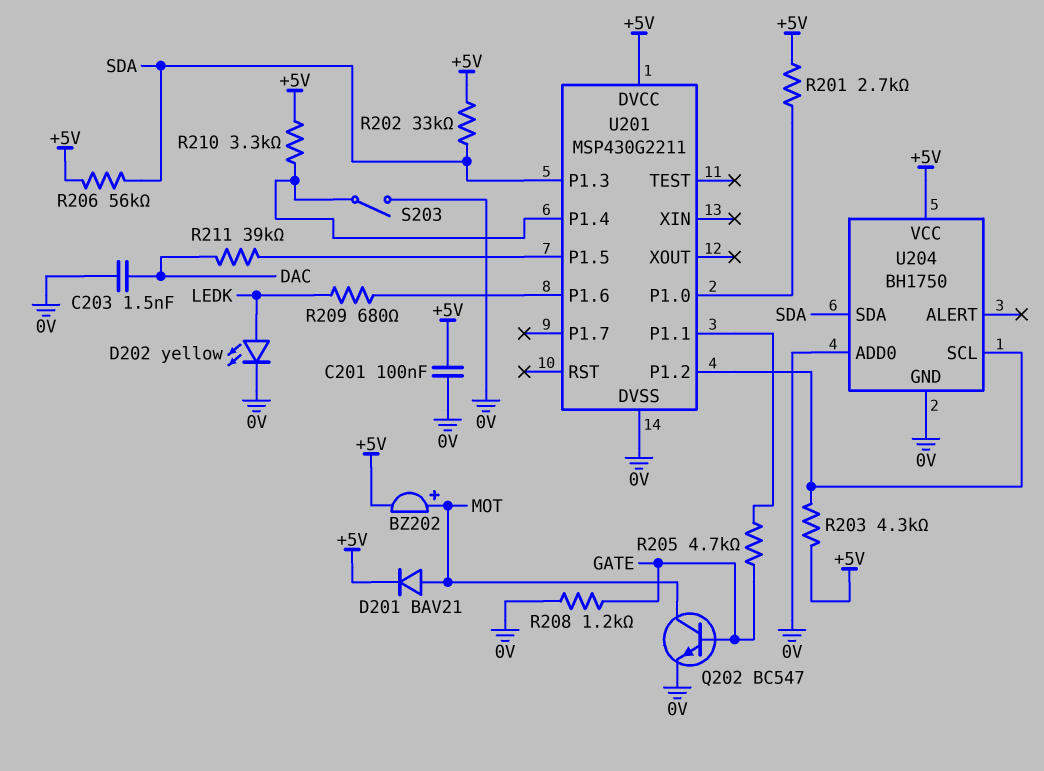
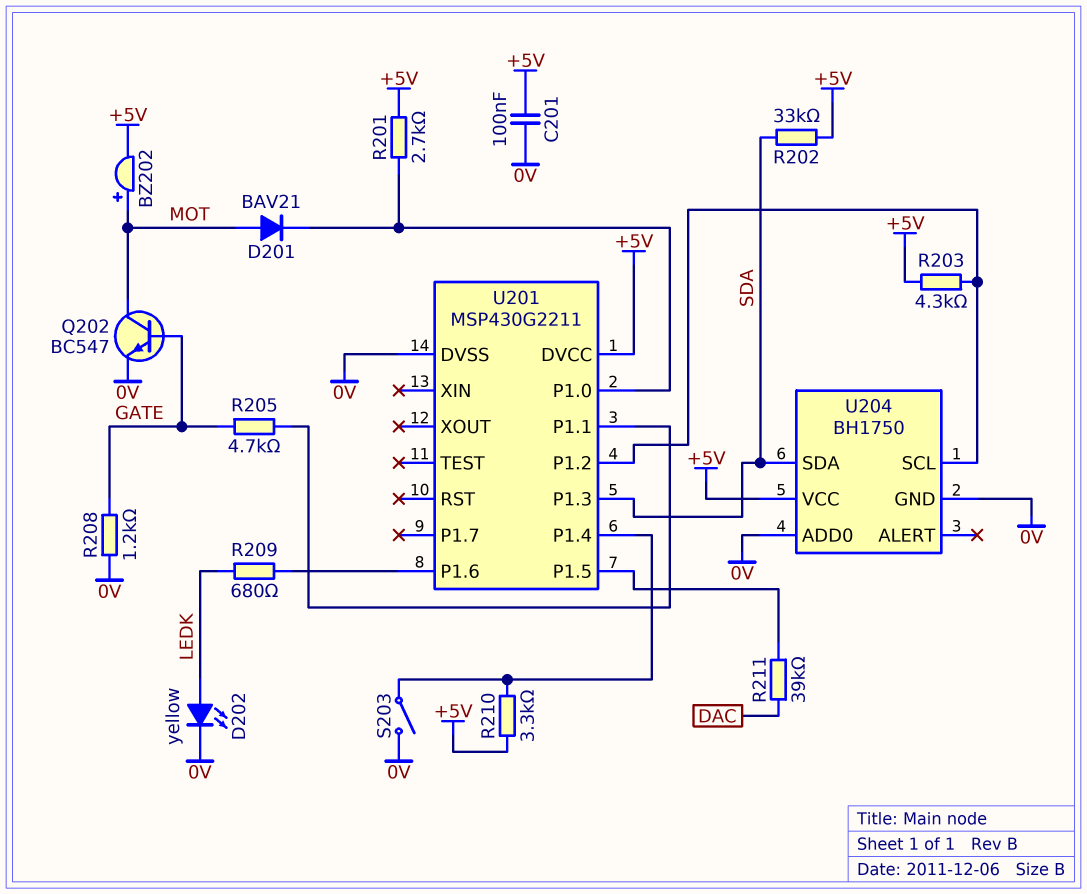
C203: 1.5nF (0V, DAC) -> none
D201: diode BAV21 (A MOT, K +5V) -> diode BAV21 (A MOT, K U201/P1.0)
R206: 56k (+5V, SDA) -> none

